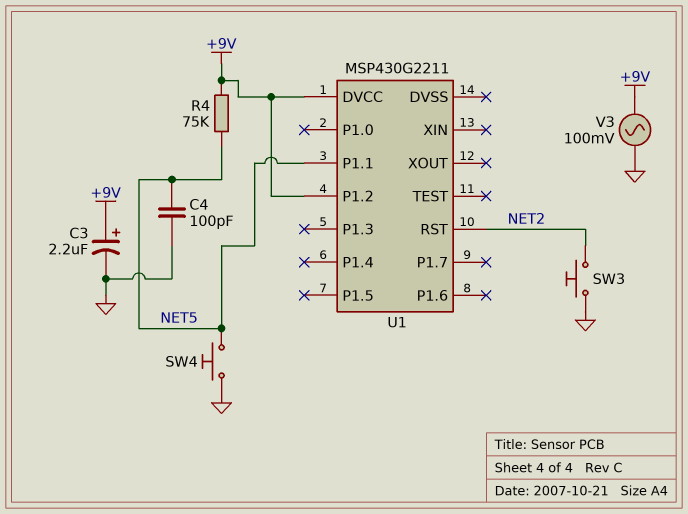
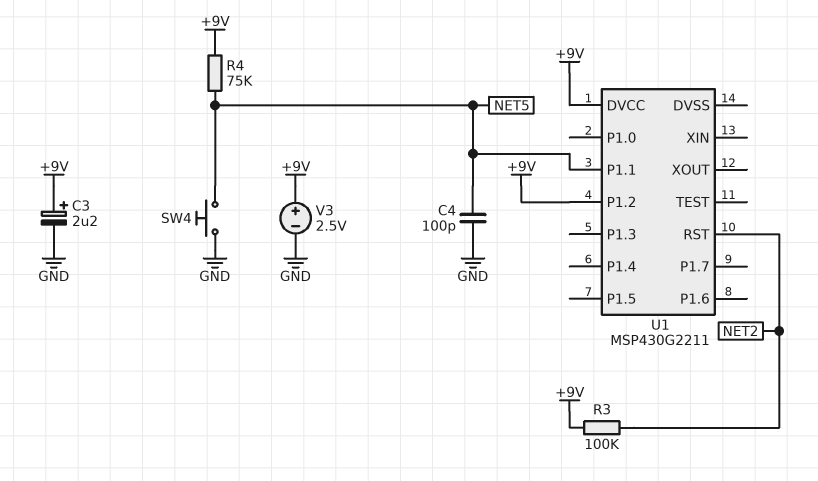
R3: none -> 100k (+9V, NET2)
SW3: button (GND, NET2) -> none
V3: AC 100mV (+9V, GND) -> 2.5V (plus +9V, minus GND)

